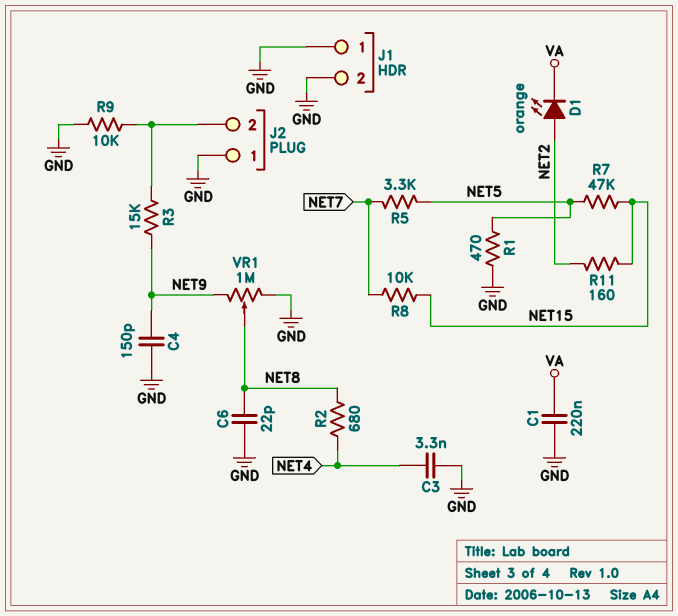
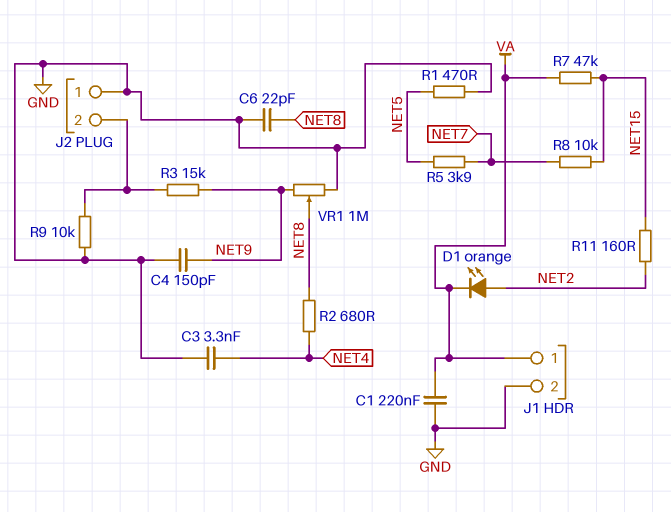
J1 pin 1: GND -> VA
R5: 3.3k (NET5, NET7) -> 3.9k (NET5, NET7)
R7: 47k (NET5, NET15) -> 47k (NET15, VA)

